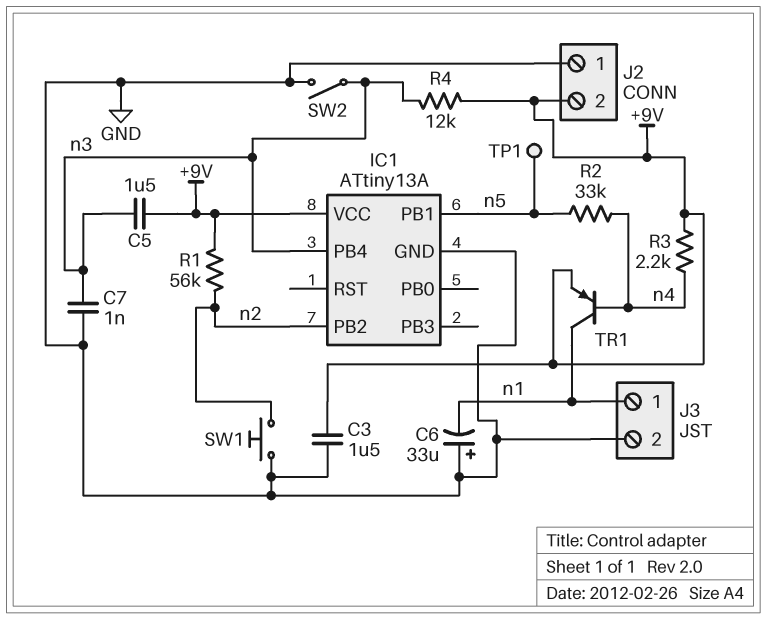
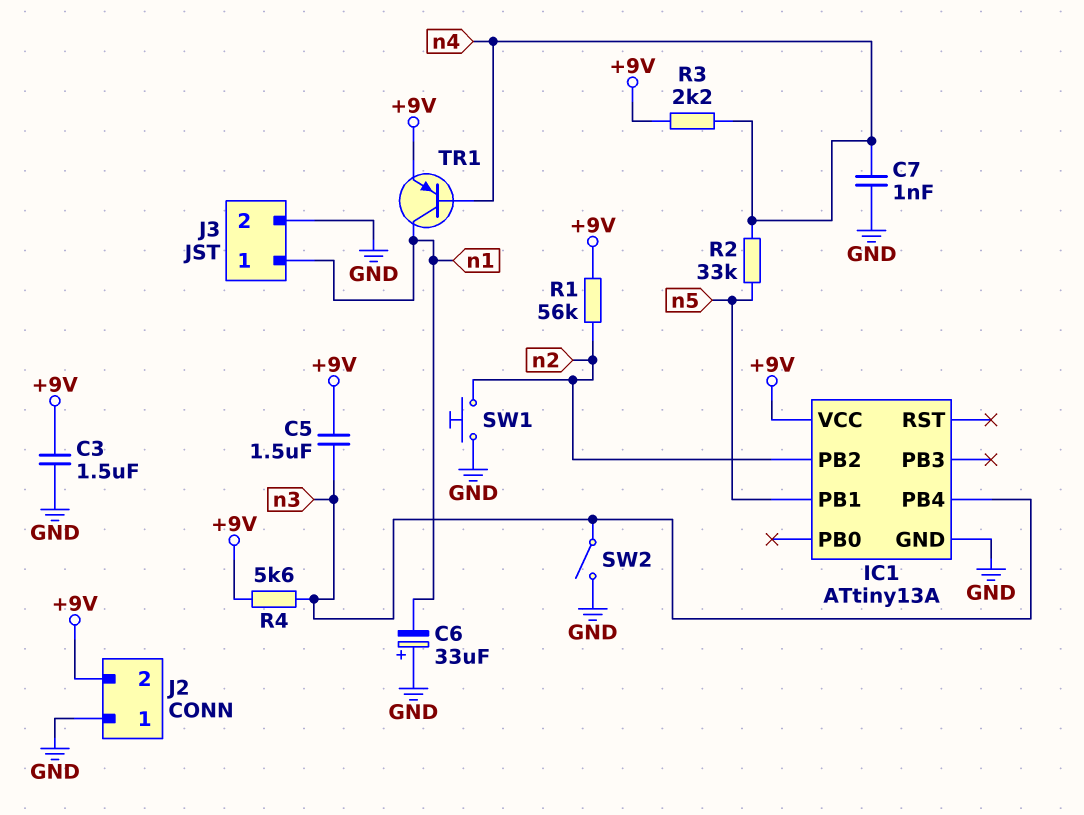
C7: 1nF (GND, n3) -> 1nF (GND, n4)
R4: 12k (+9V, n3) -> 5.6k (+9V, n3)
TP1: test point (n5) -> none

